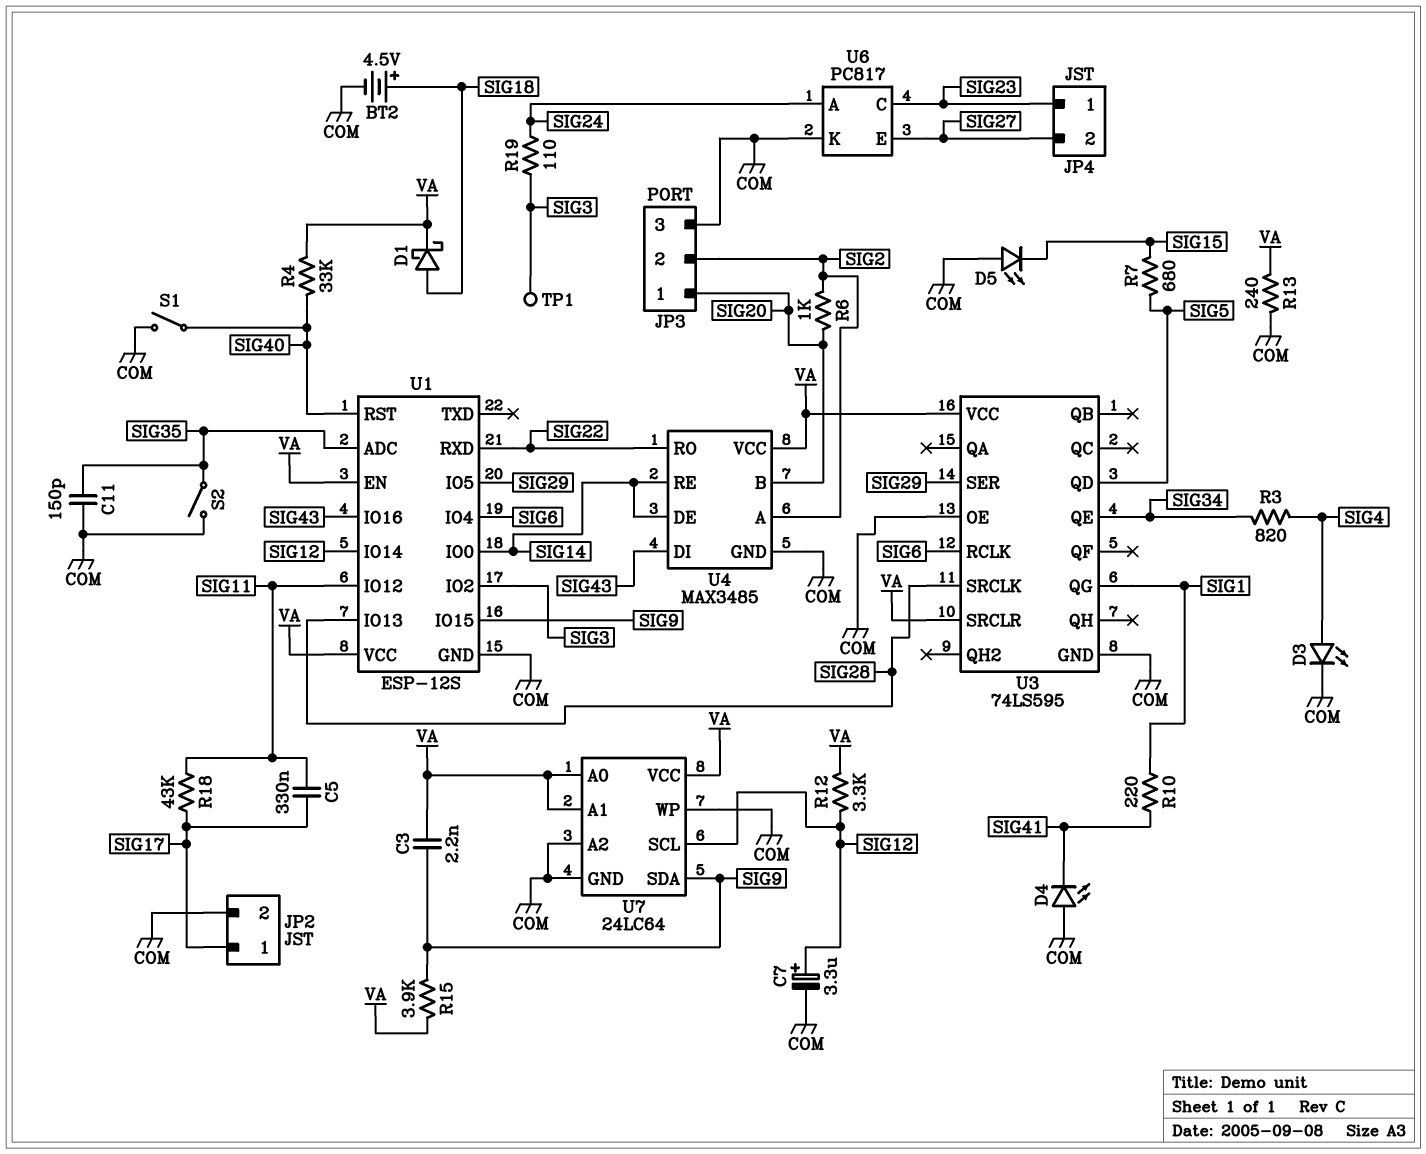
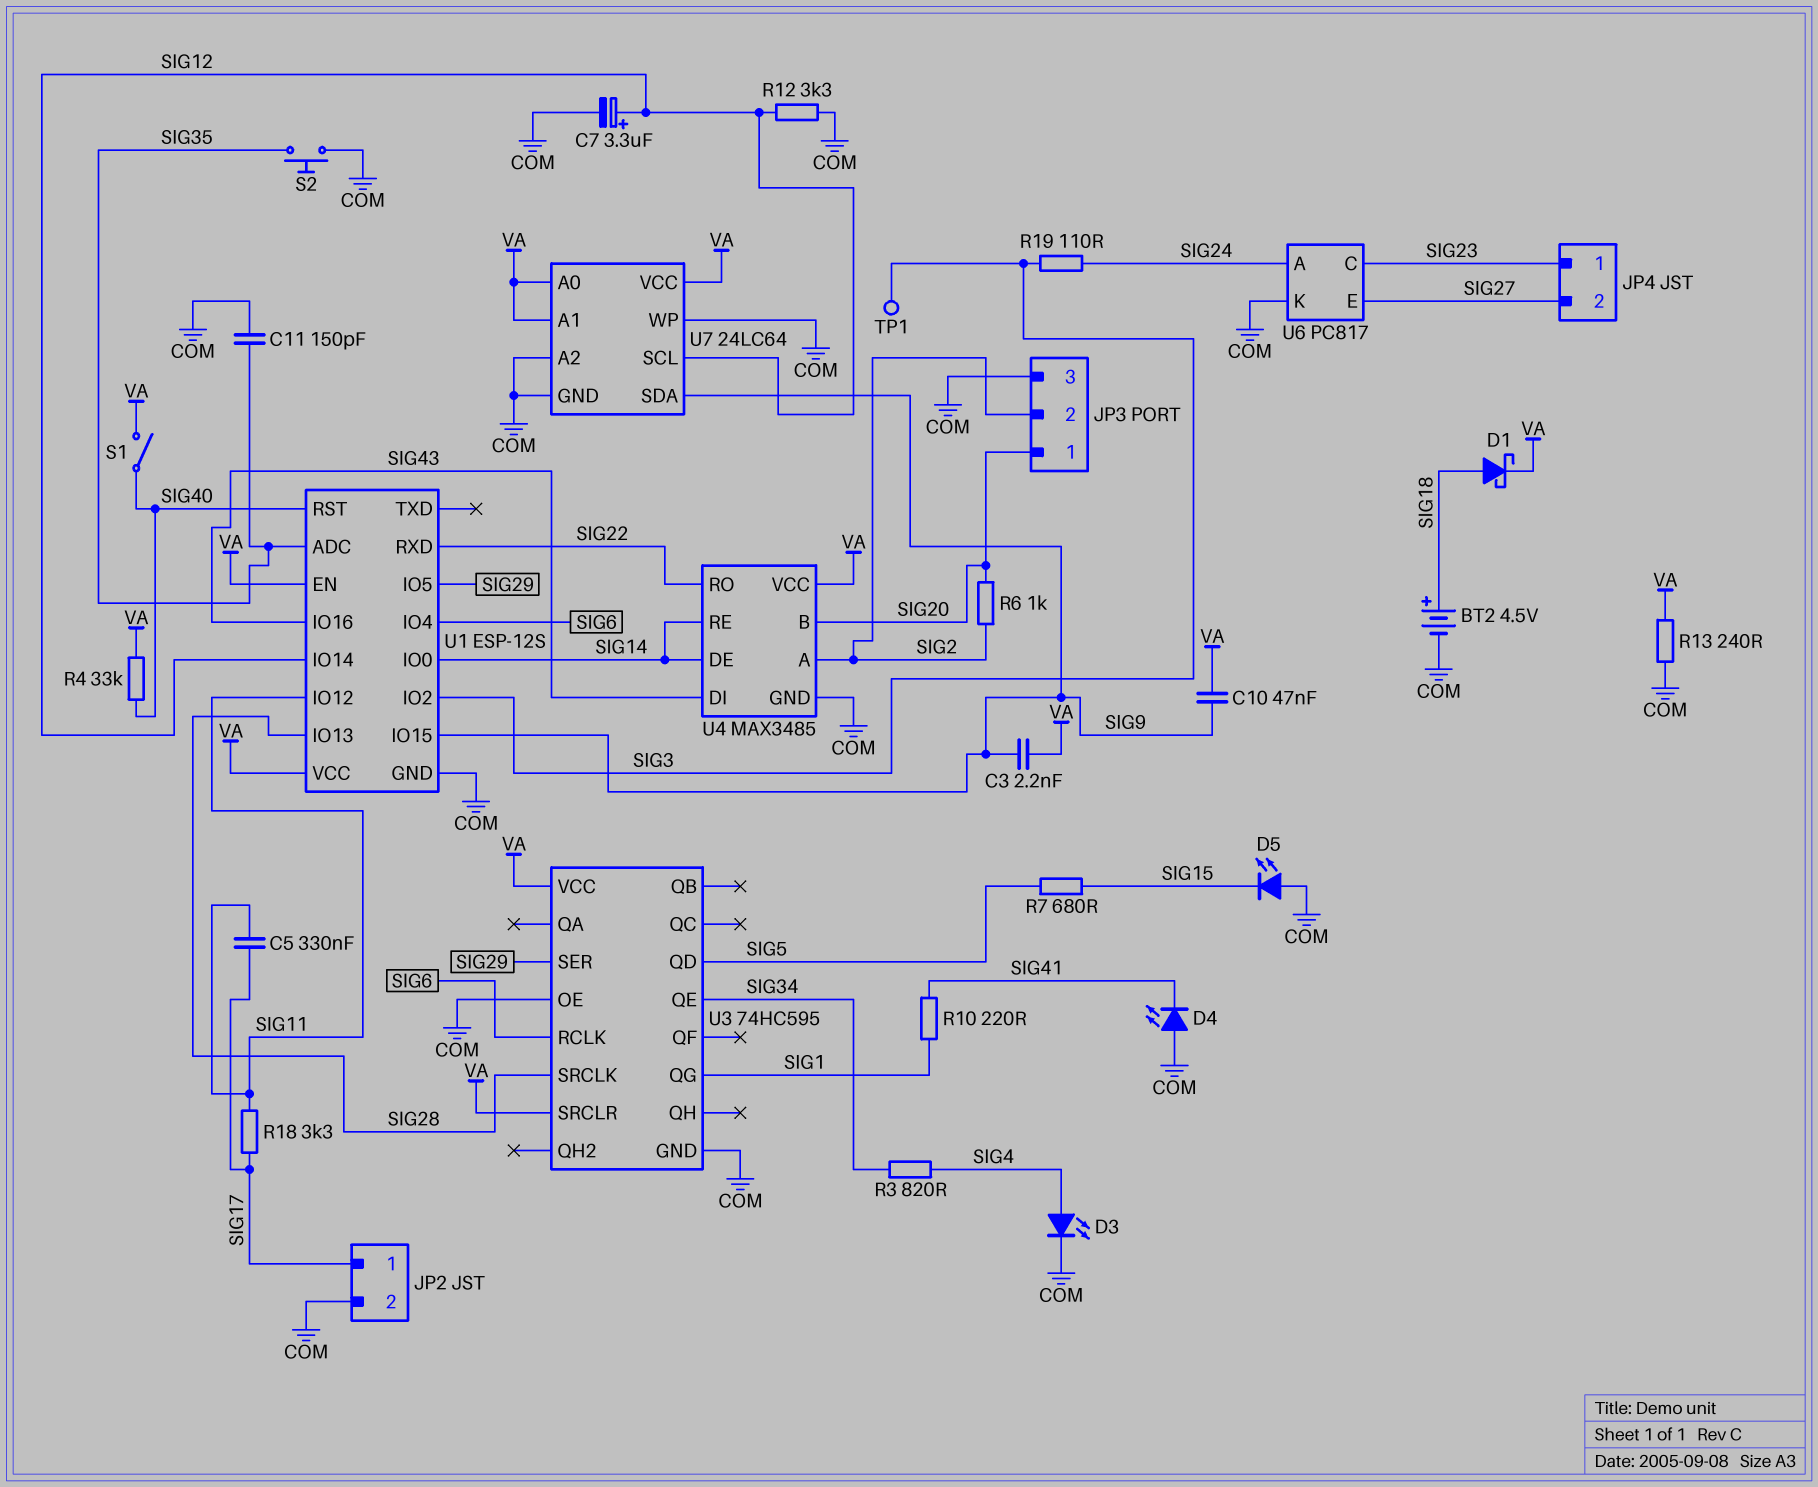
C10: none -> 47nF (SIG9, VA)
R12: 3.3k (SIG12, VA) -> 3.3k (COM, SIG12)
R15: 3.9k (SIG9, VA) -> none
R18: 43k (SIG11, SIG17) -> 3.3k (SIG11, SIG17)
S1: switch (COM, SIG40) -> switch (SIG40, VA)
S2: switch (COM, SIG35) -> button (COM, SIG35)
U3: 74LS595 -> 74HC595

